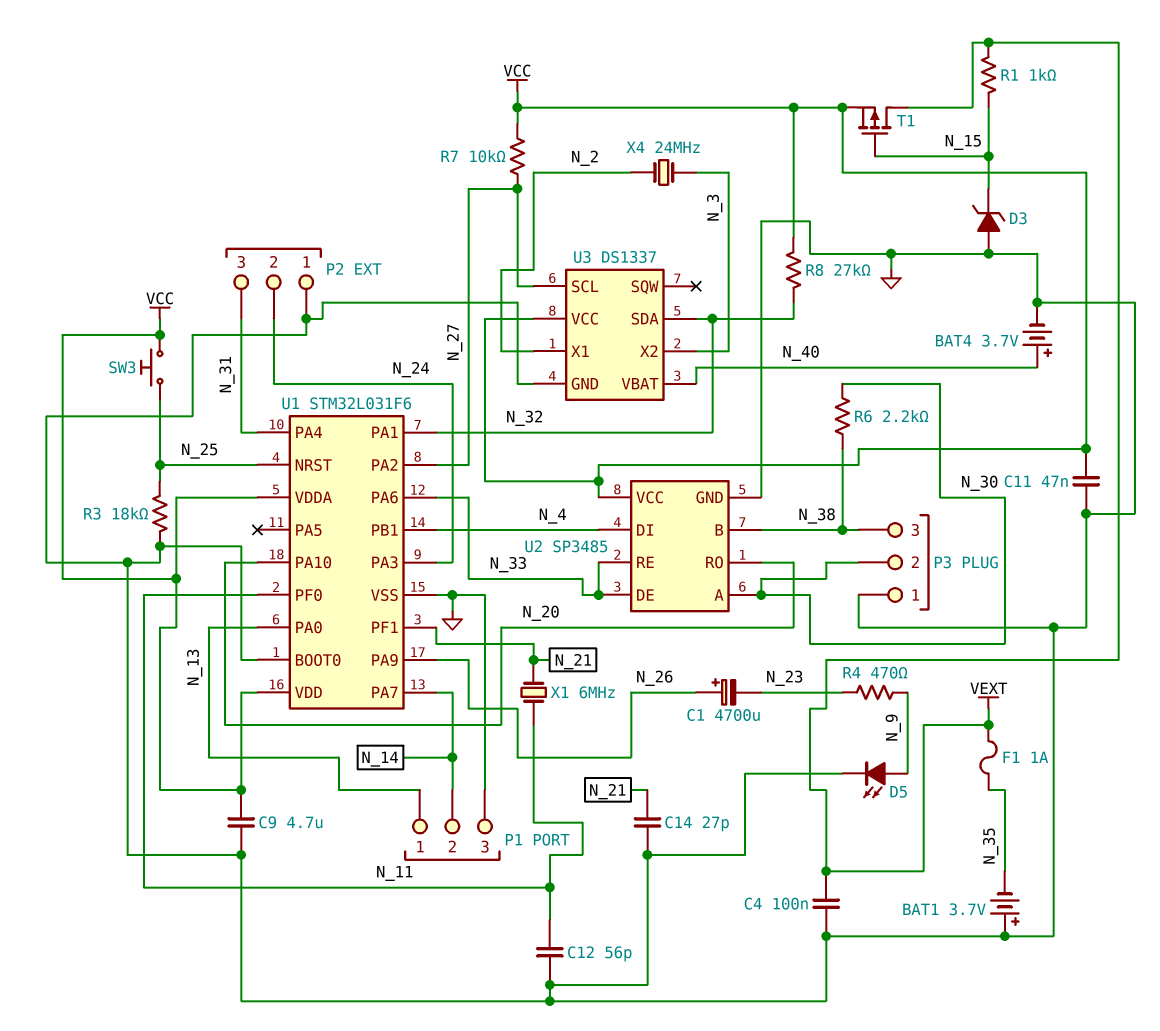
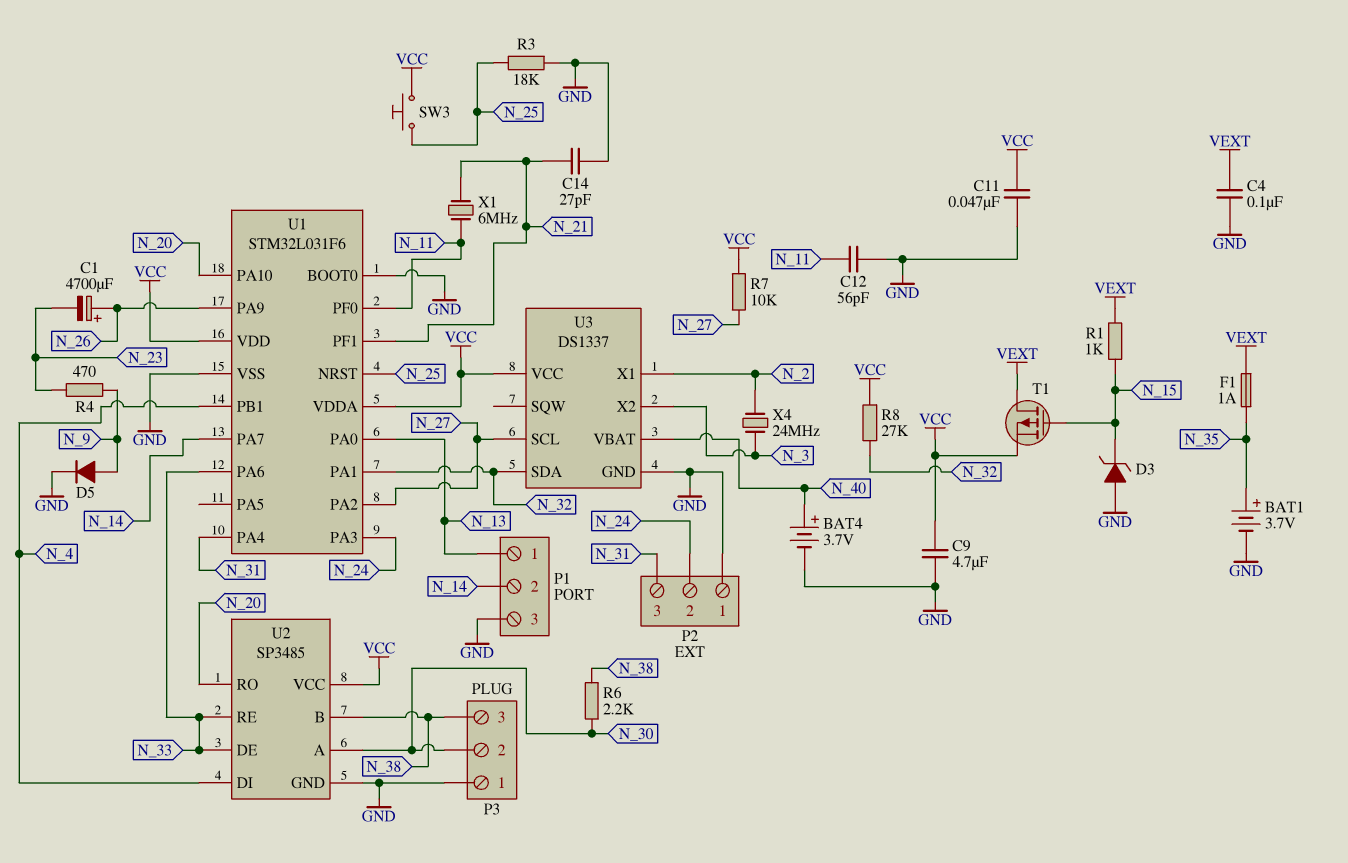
BAT1: 3.7V (plus GND, minus N_35) -> 3.7V (plus N_35, minus GND)
D5: LED (A N_9, K GND) -> diode (A N_9, K GND)

